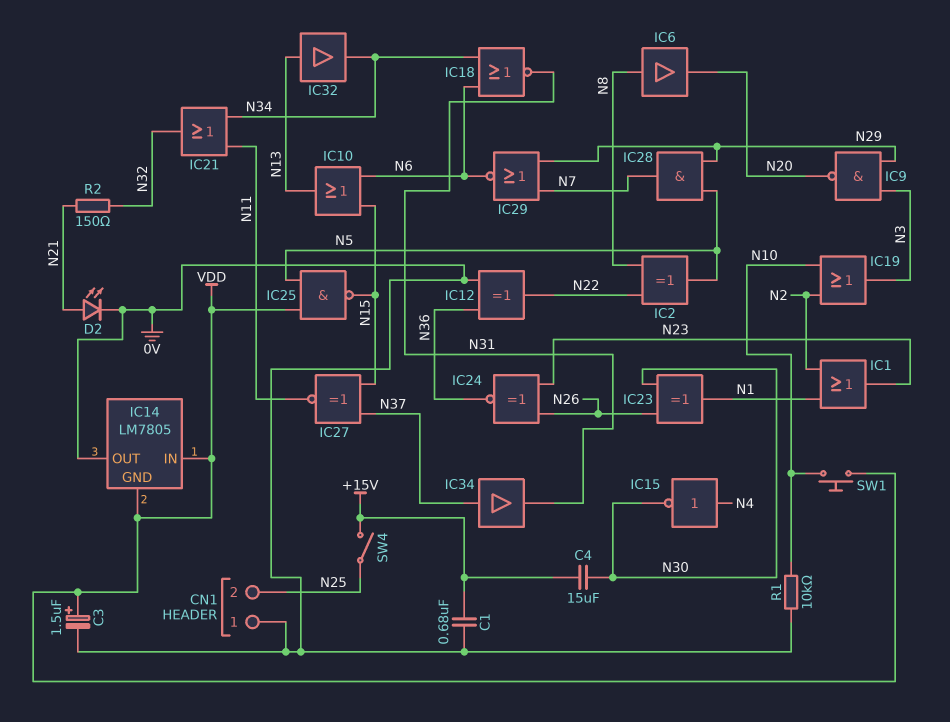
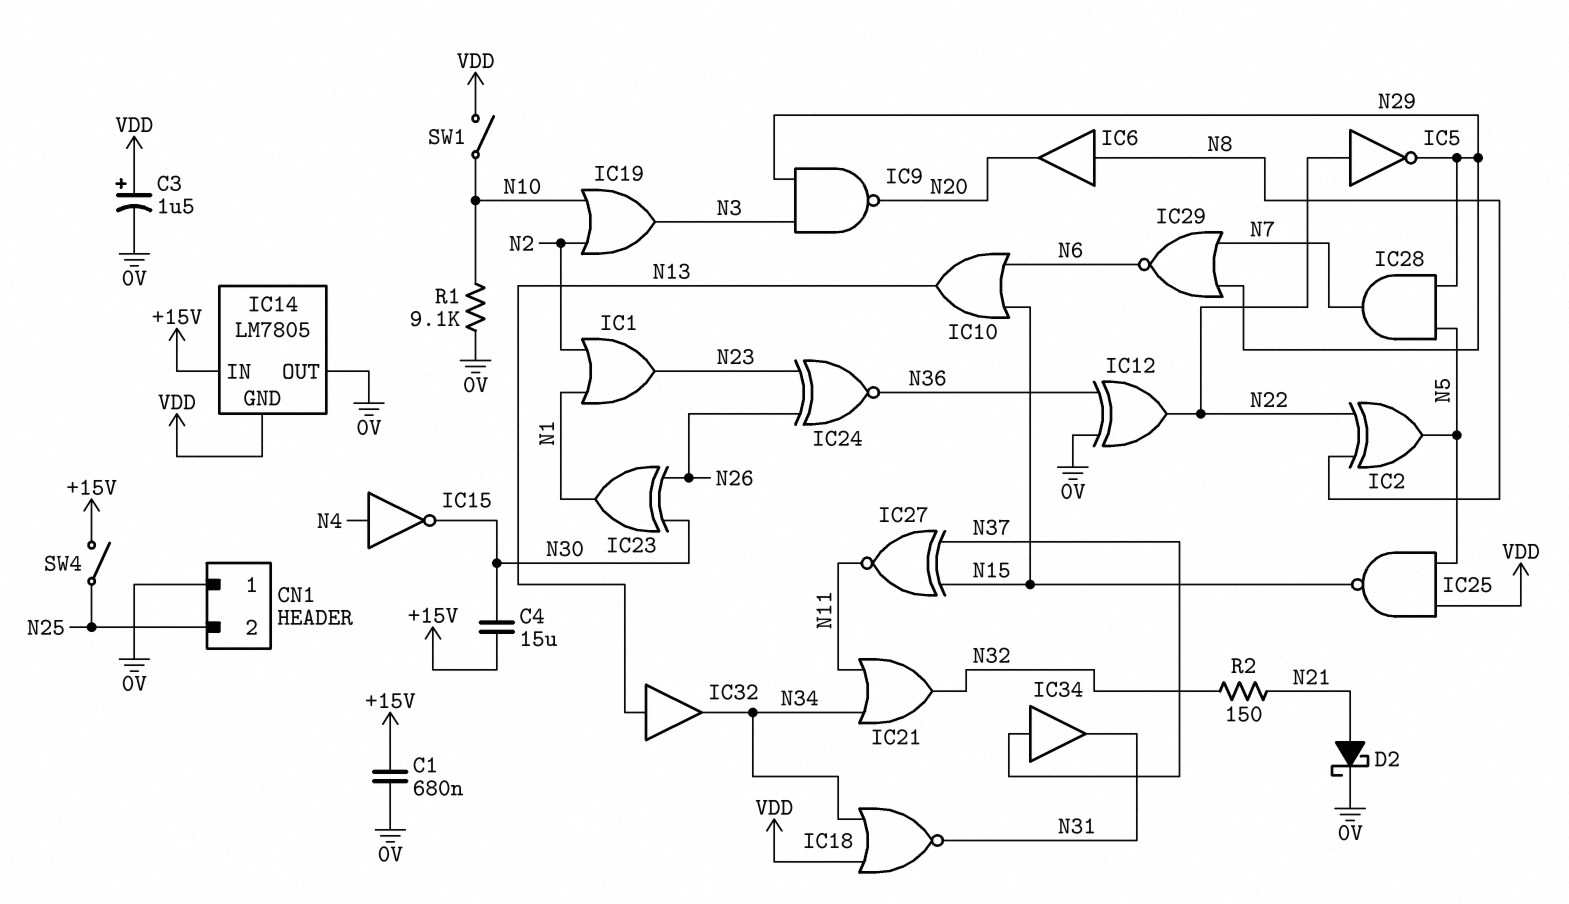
D2: LED (A N21, K 0V) -> schottky (A N21, K 0V)
IC5: none -> NOT (in N22, out N29)
IC14 pin IN: VDD -> +15V
IC18: NOR (in N6, in N34, out N31) -> NOR (in N34, in VDD, out N31)
R1: 10k (0V, N10) -> 9.1k (0V, N10)
SW1: button (N10, VDD) -> switch (N10, VDD)

